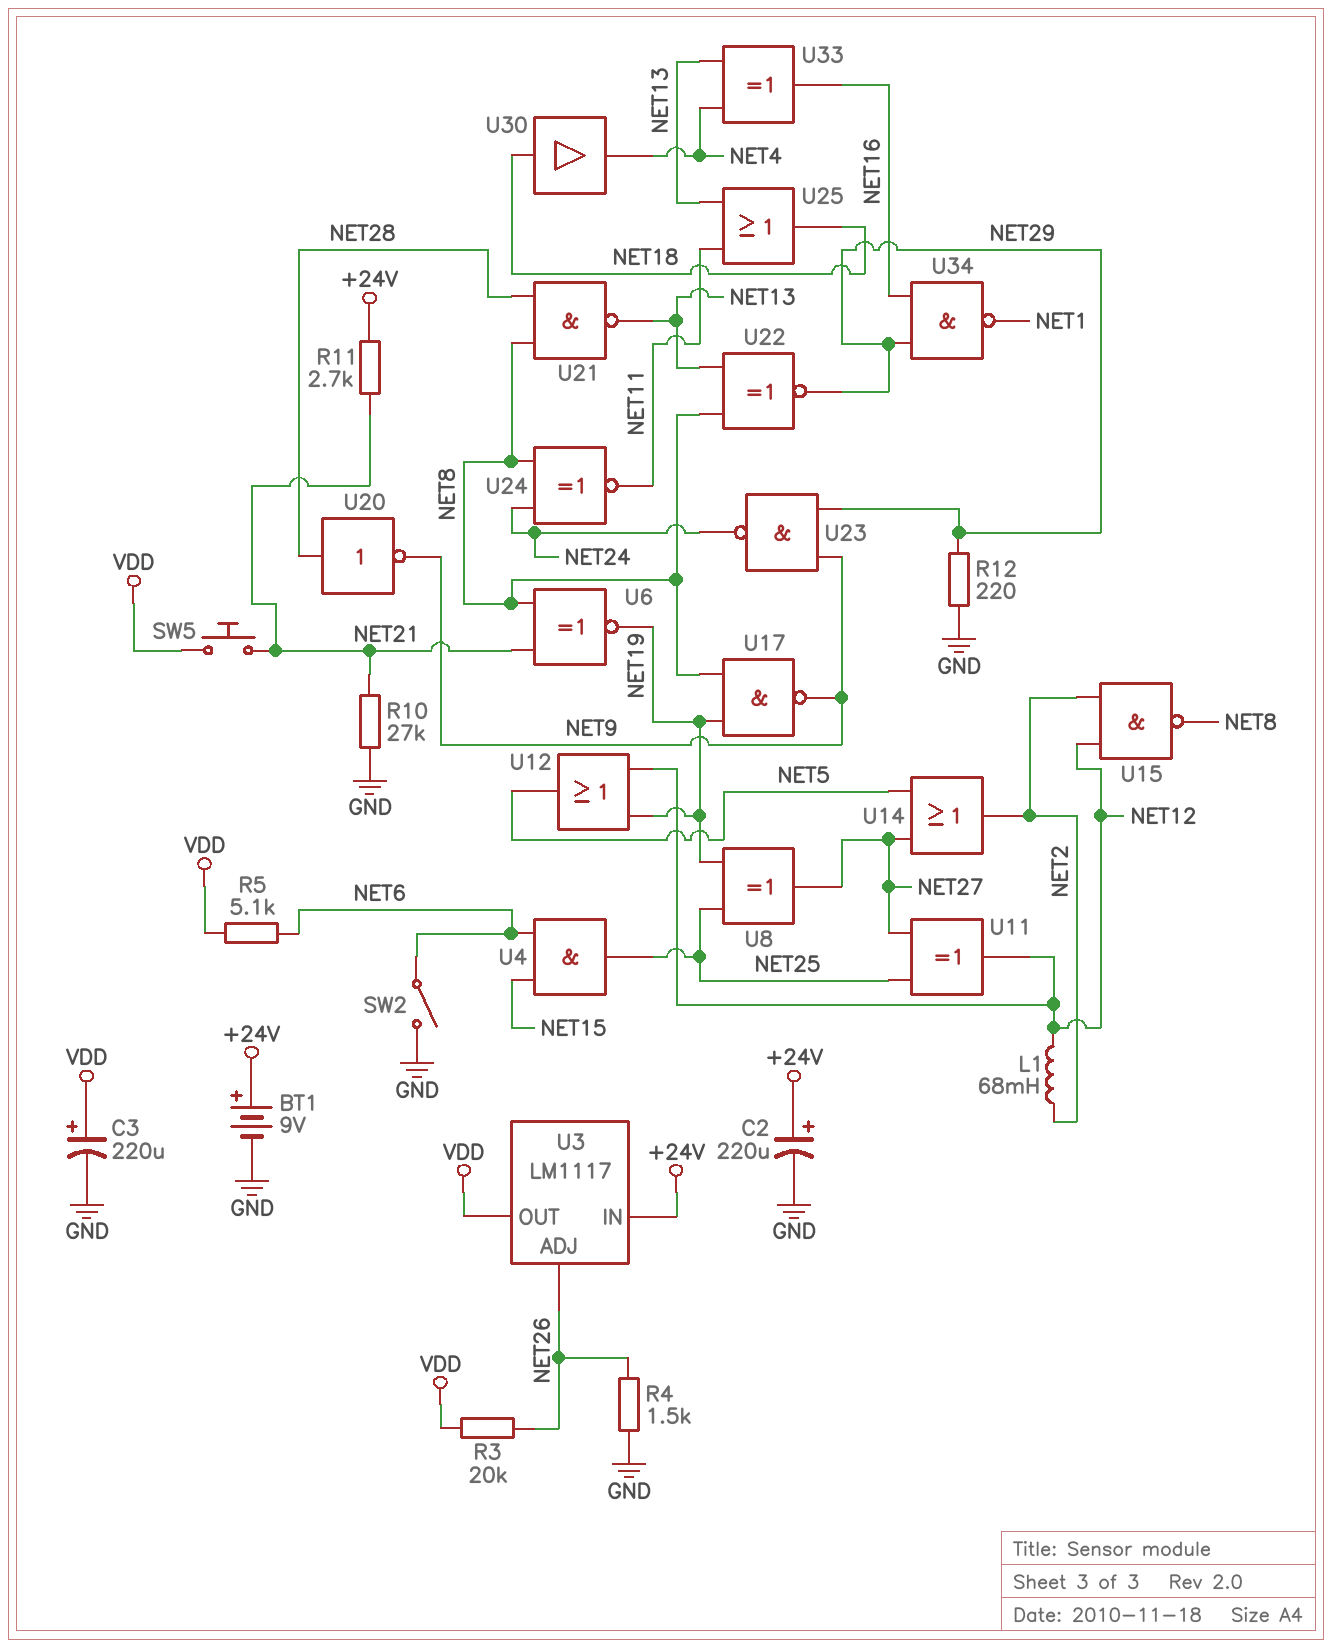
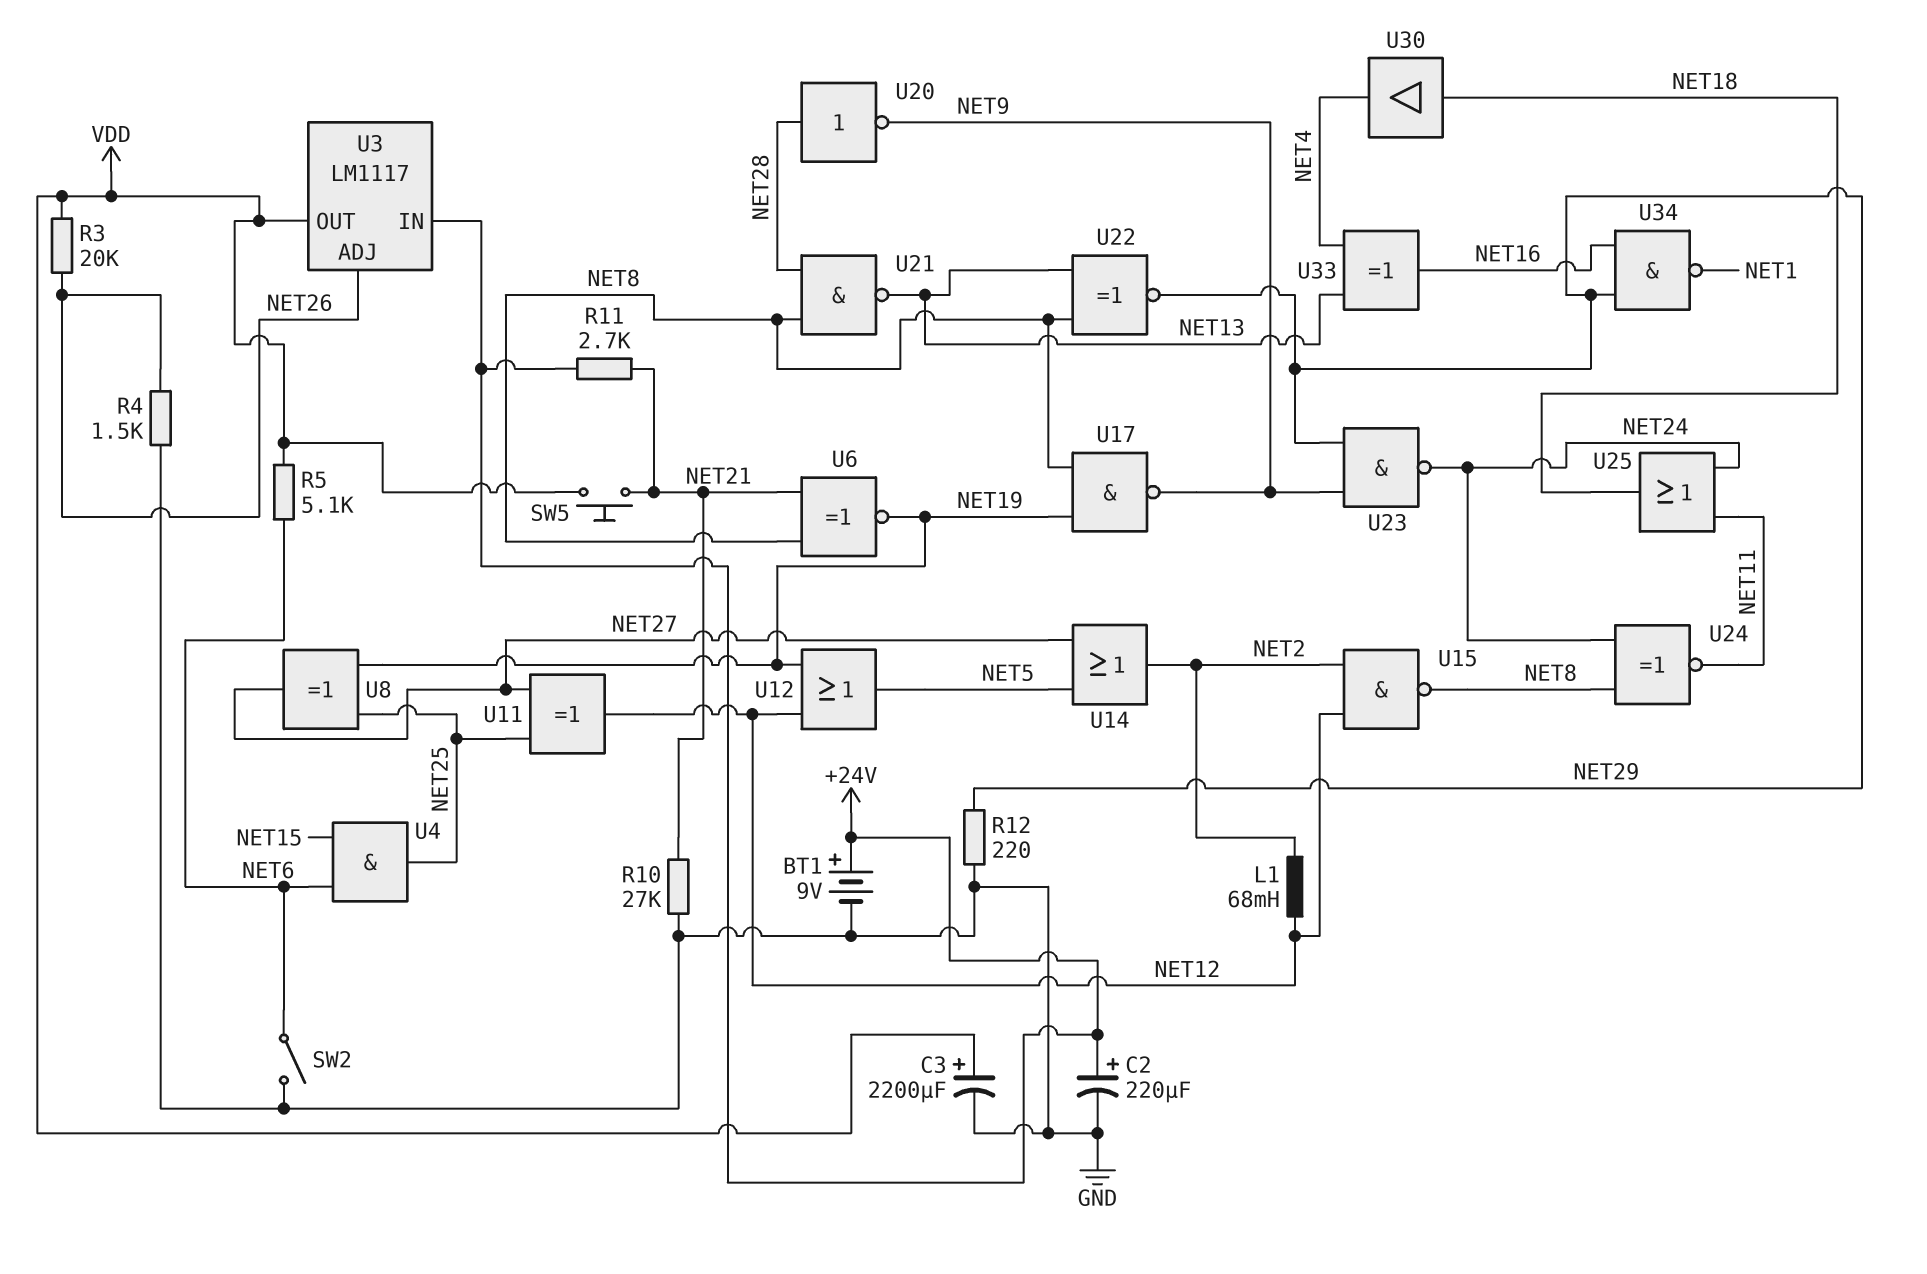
C3: 220uF (plus VDD, minus GND) -> 2200uF (plus VDD, minus GND)
U25: OR (in NET11, in NET13, out NET18) -> OR (in NET11, in NET24, out NET18)

